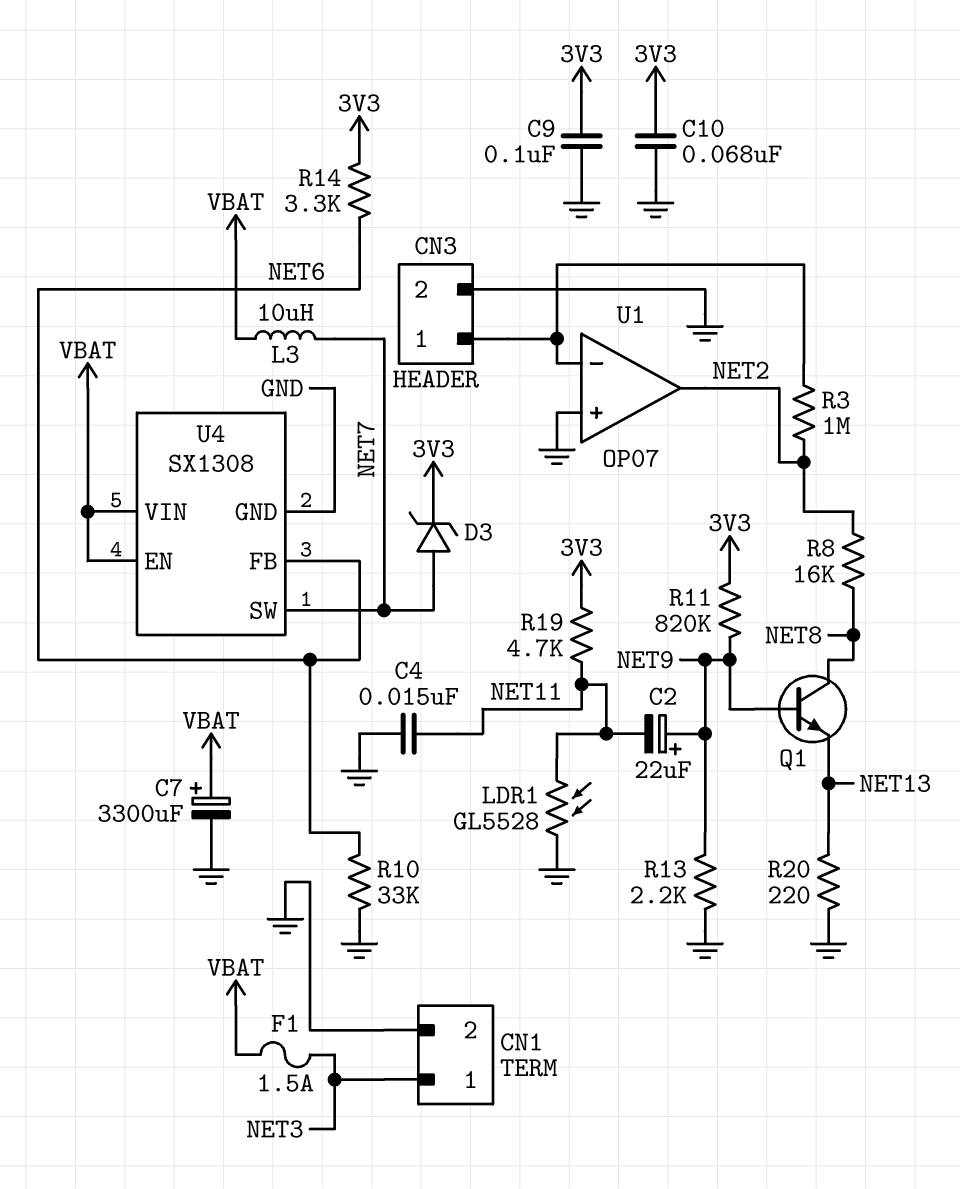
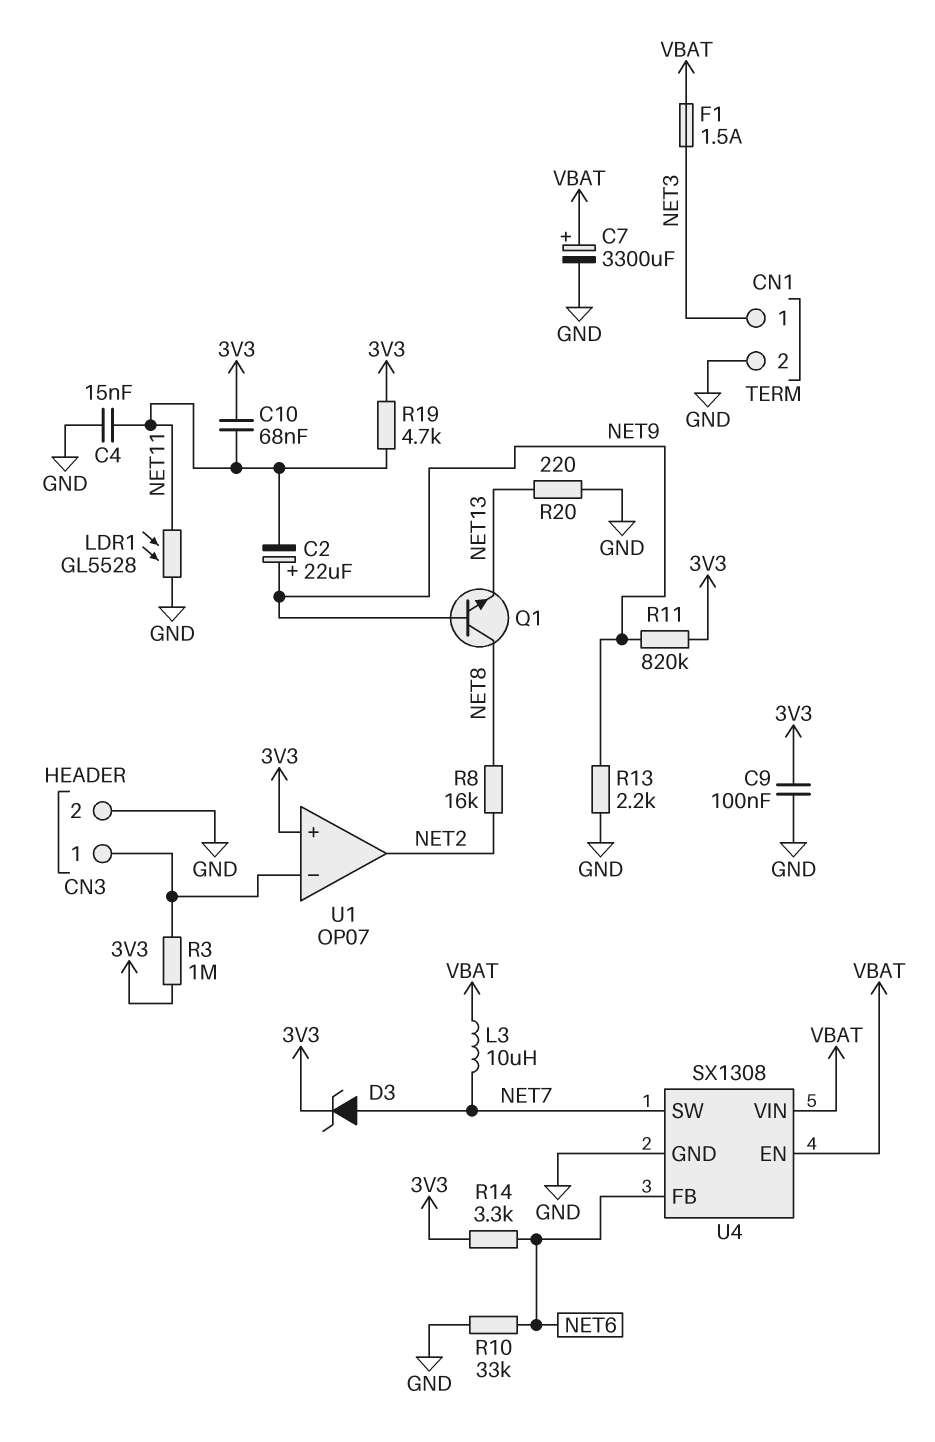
C10: 68nF (3V3, GND) -> 68nF (3V3, NET11)
R3: 1M (CN3/1, NET2) -> 1M (3V3, CN3/1)
U1 pin in+: GND -> 3V3

